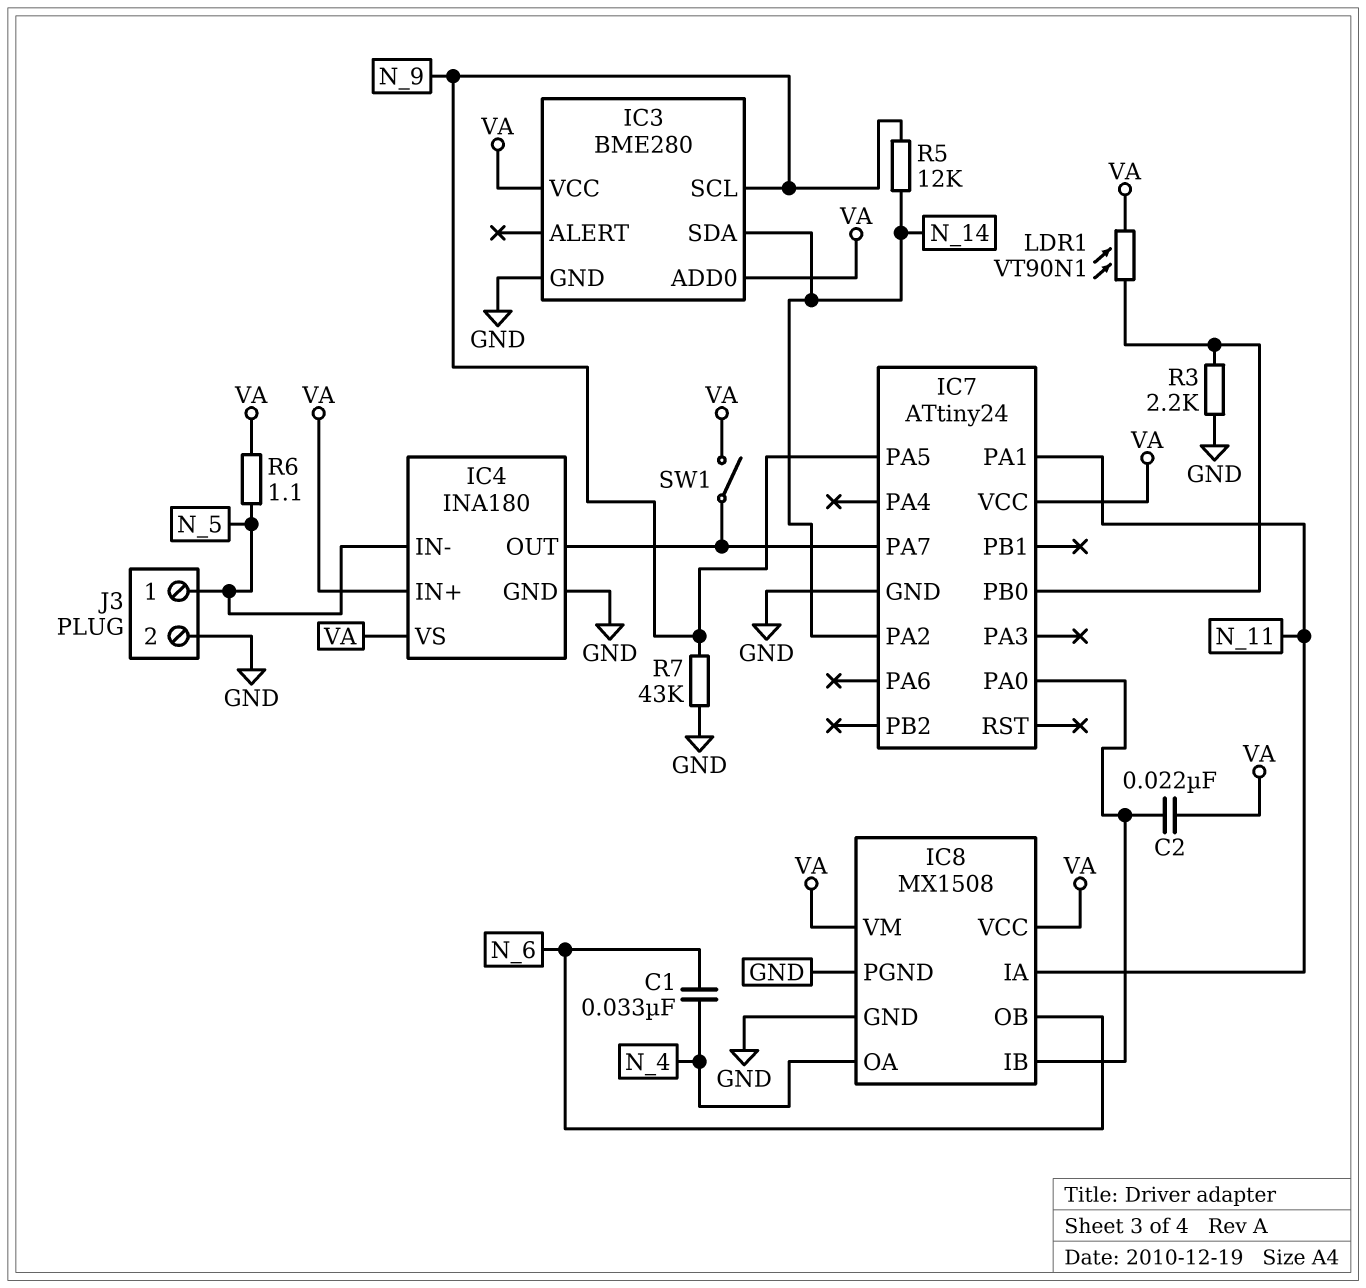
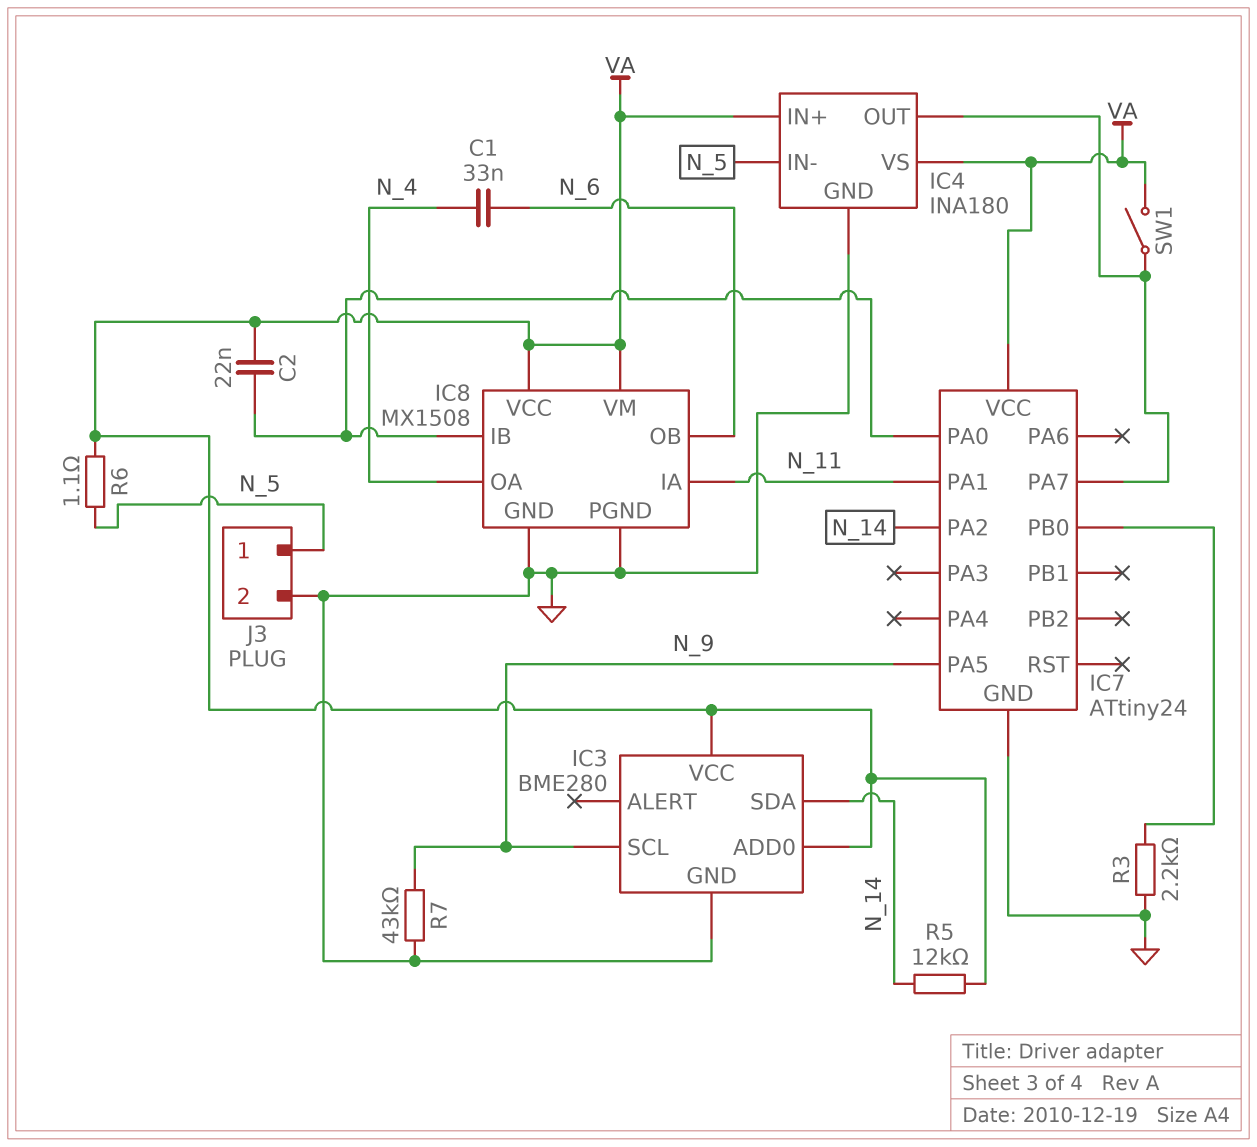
LDR1: VT90N1 (IC7/PB0, VA) -> none
R5: 12k (N_9, N_14) -> 12k (N_14, VA)

